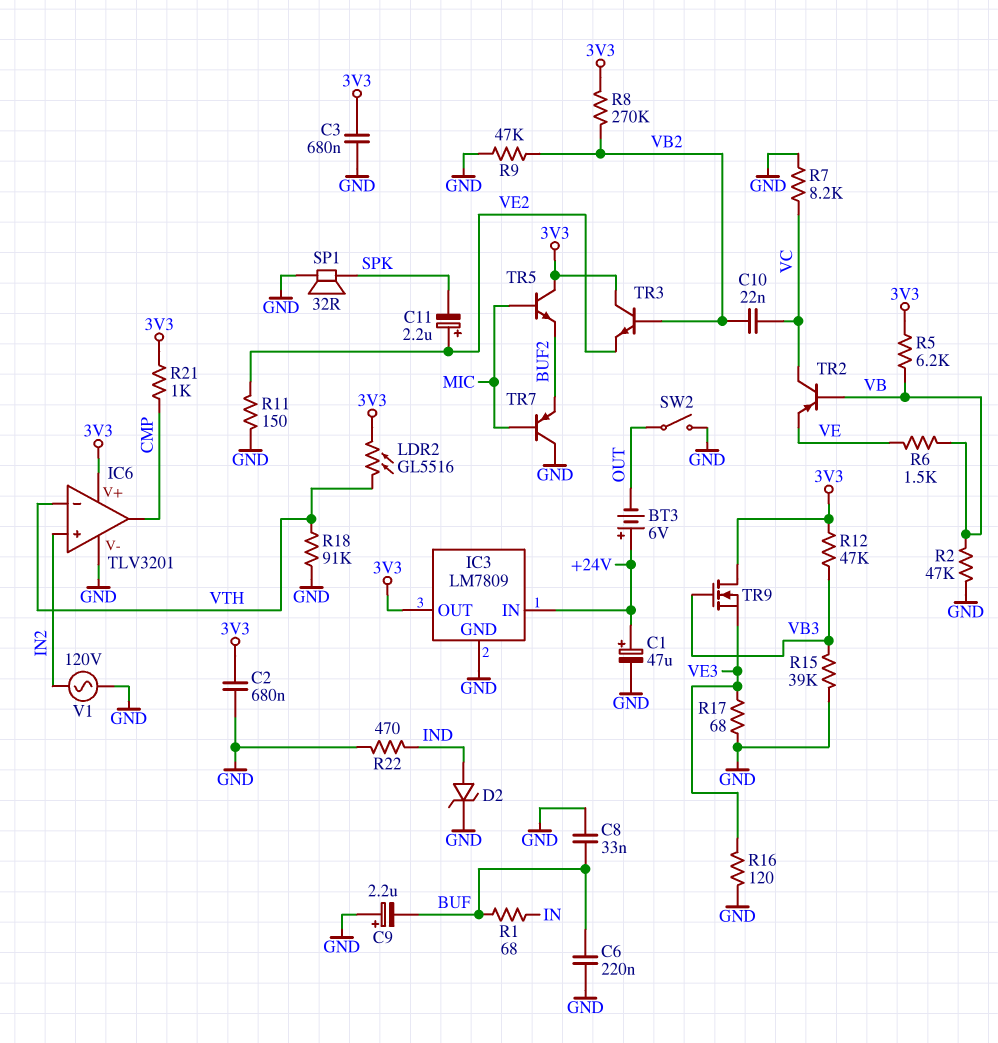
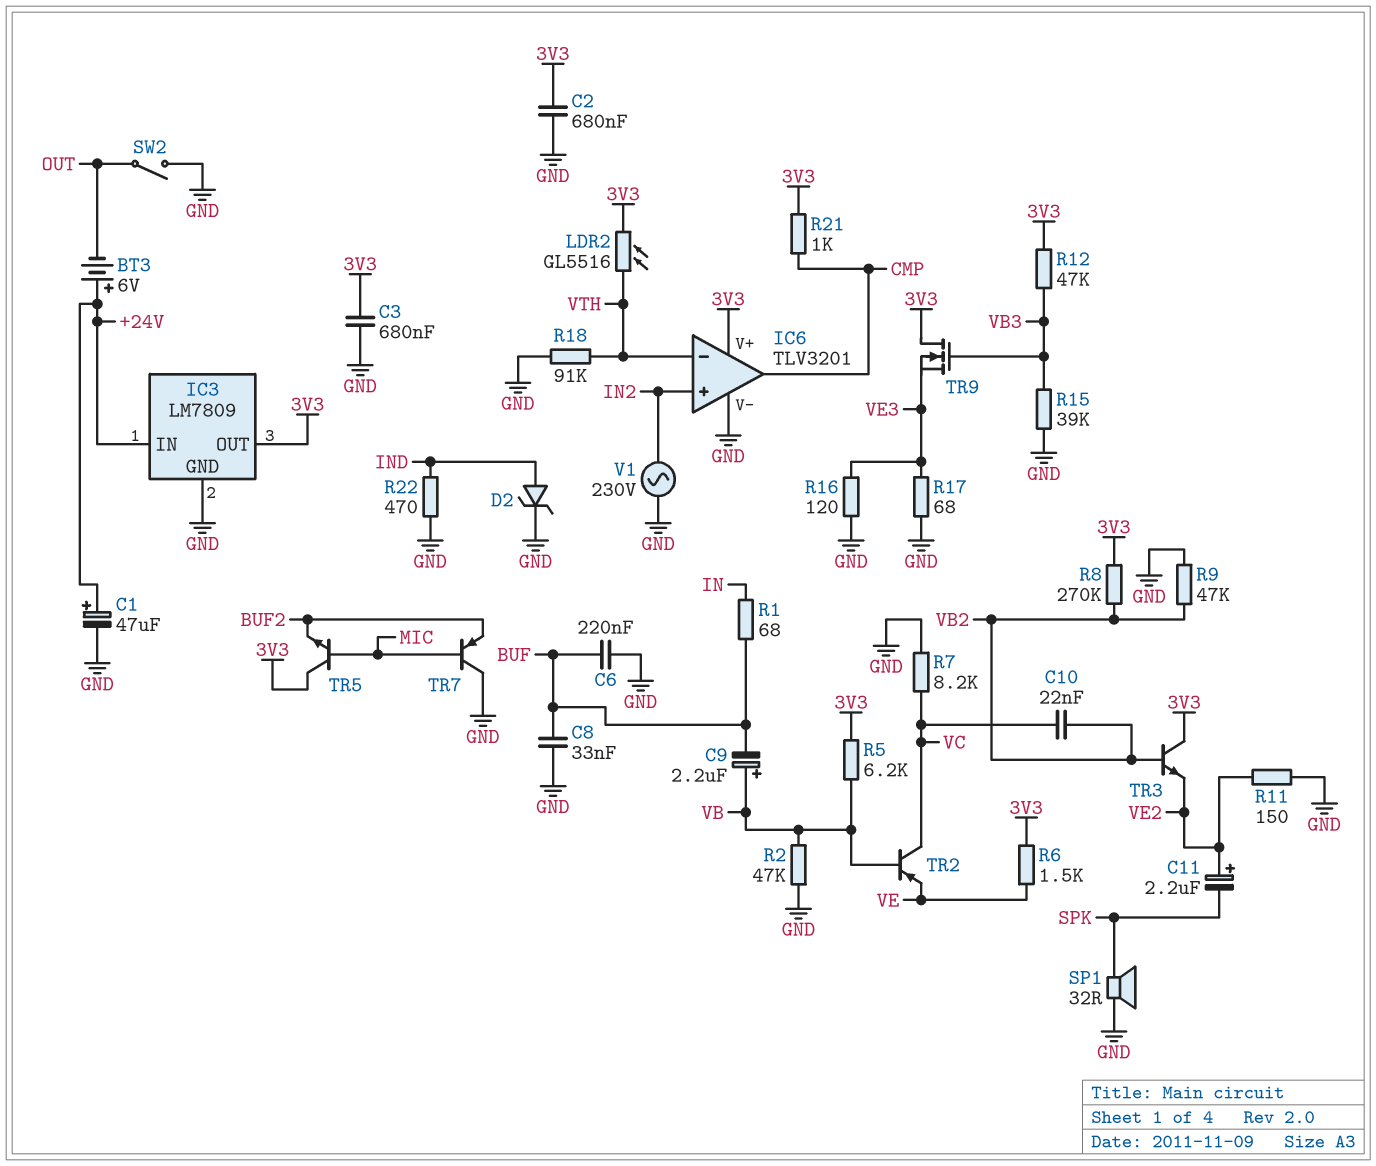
C9: 2.2uF (plus GND, minus BUF) -> 2.2uF (plus VB, minus BUF)
R6: 1.5k (VB, VE) -> 1.5k (3V3, VE)
V1: AC 120V (GND, IN2) -> AC 230V (GND, IN2)

